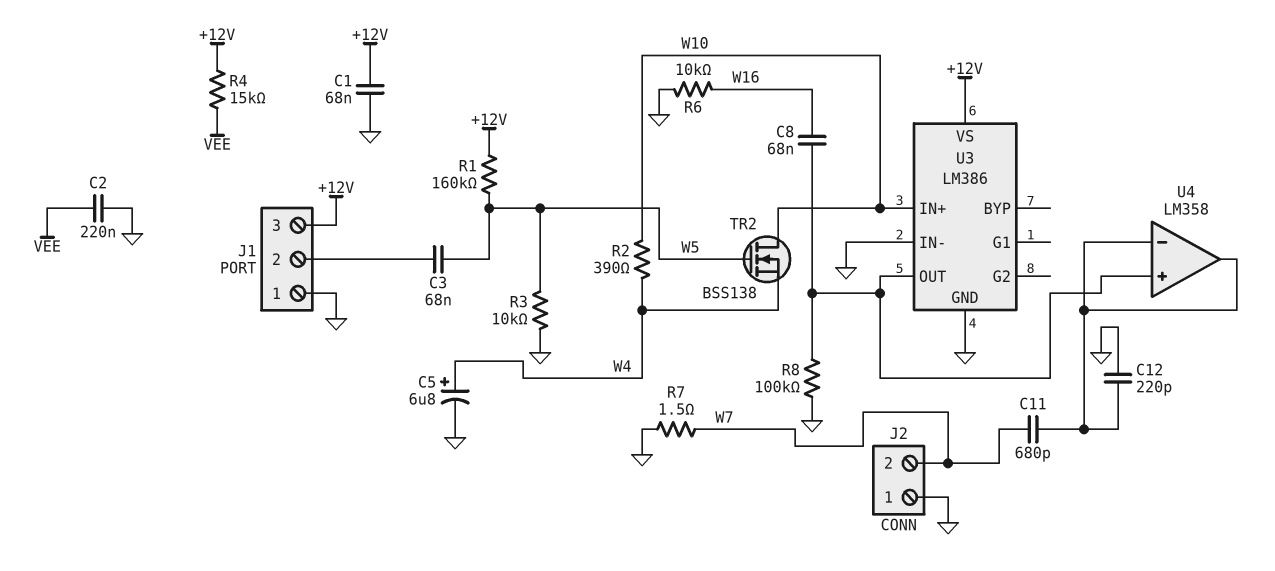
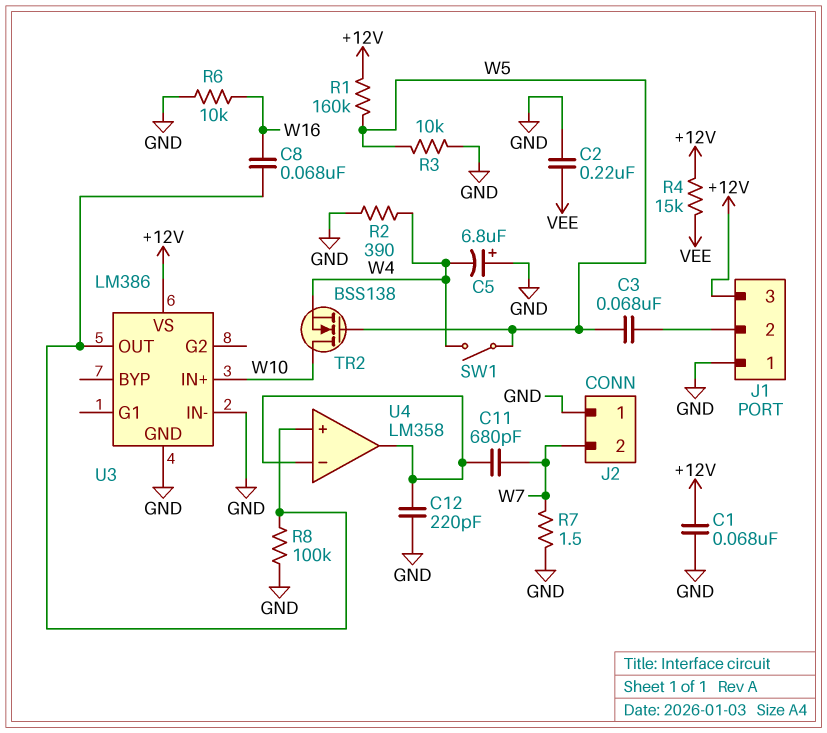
C5: 6.8uF (plus W4, minus GND) -> 6.8uF (plus GND, minus W4)
R2: 390 (W4, W10) -> 390 (GND, W4)
SW1: none -> switch (W4, W5)

